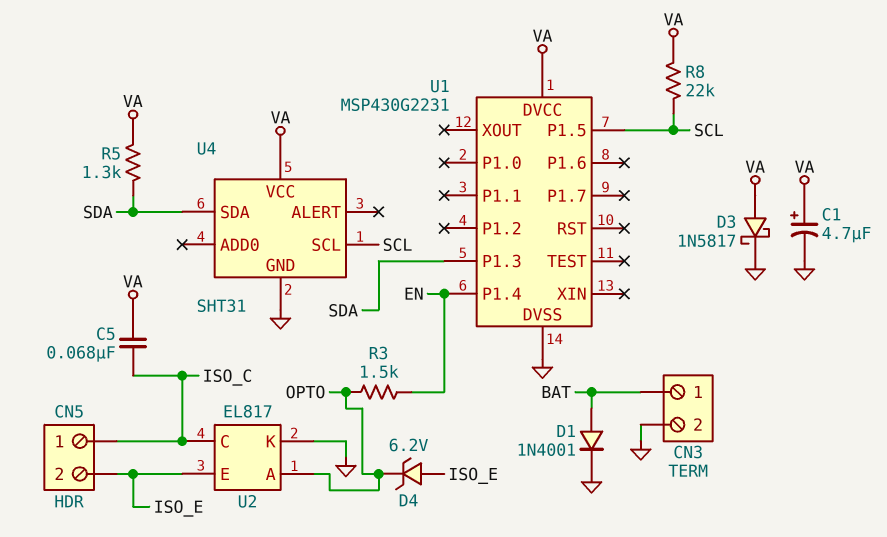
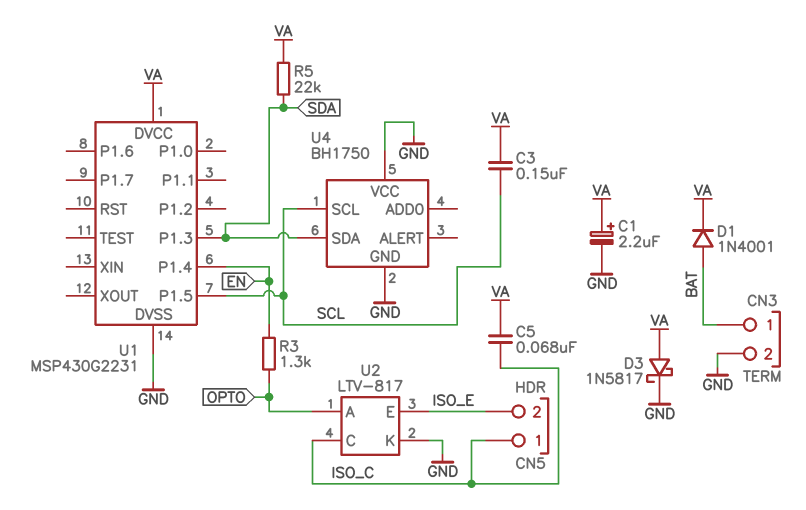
C1: 4.7uF (plus VA, minus GND) -> 2.2uF (plus VA, minus GND)
C3: none -> 150nF (SCL, VA)
D1: diode 1N4001 (A BAT, K GND) -> diode 1N4001 (A BAT, K VA)
D4: zener 6.2V (A ISO_E, K OPTO) -> none
R3: 1.5k (EN, OPTO) -> 1.3k (EN, OPTO)
R5: 1.3k (SDA, VA) -> 22k (SDA, VA)
R8: 22k (SCL, VA) -> none
U2: EL817 -> LTV-817
U4: SHT31 -> BH1750
U4 pin VCC: VA -> GND

